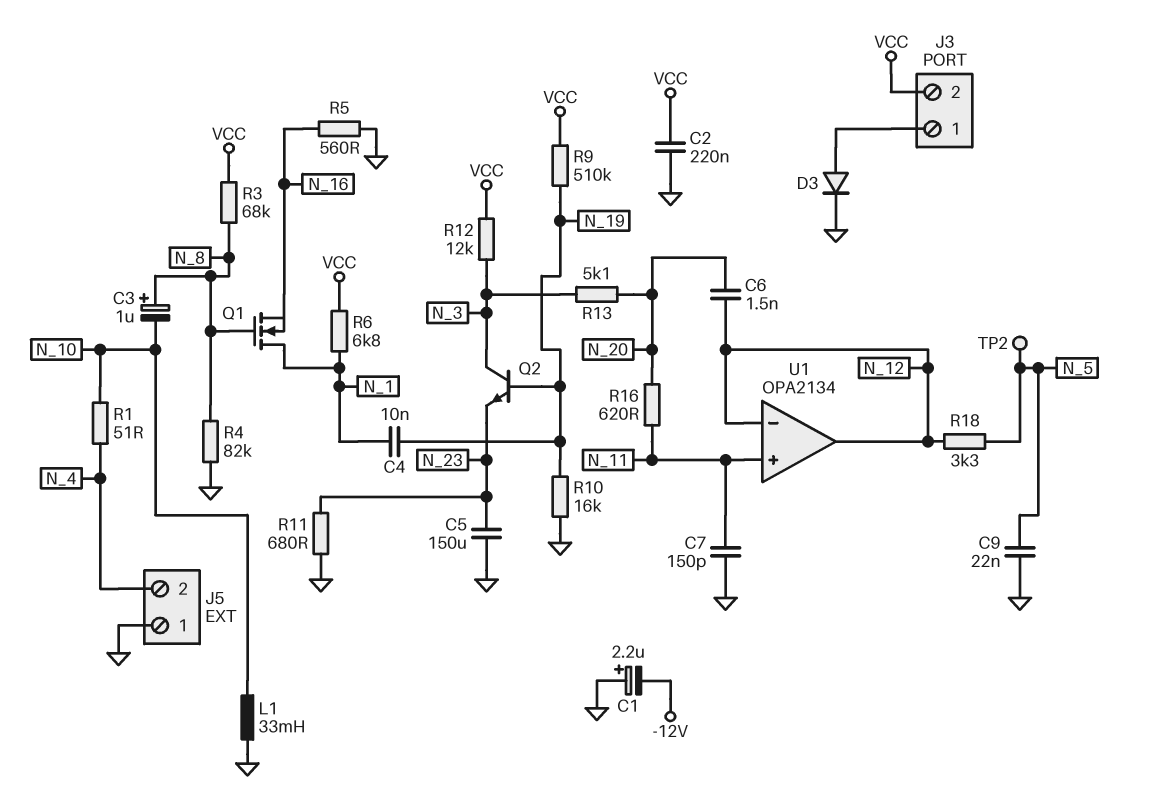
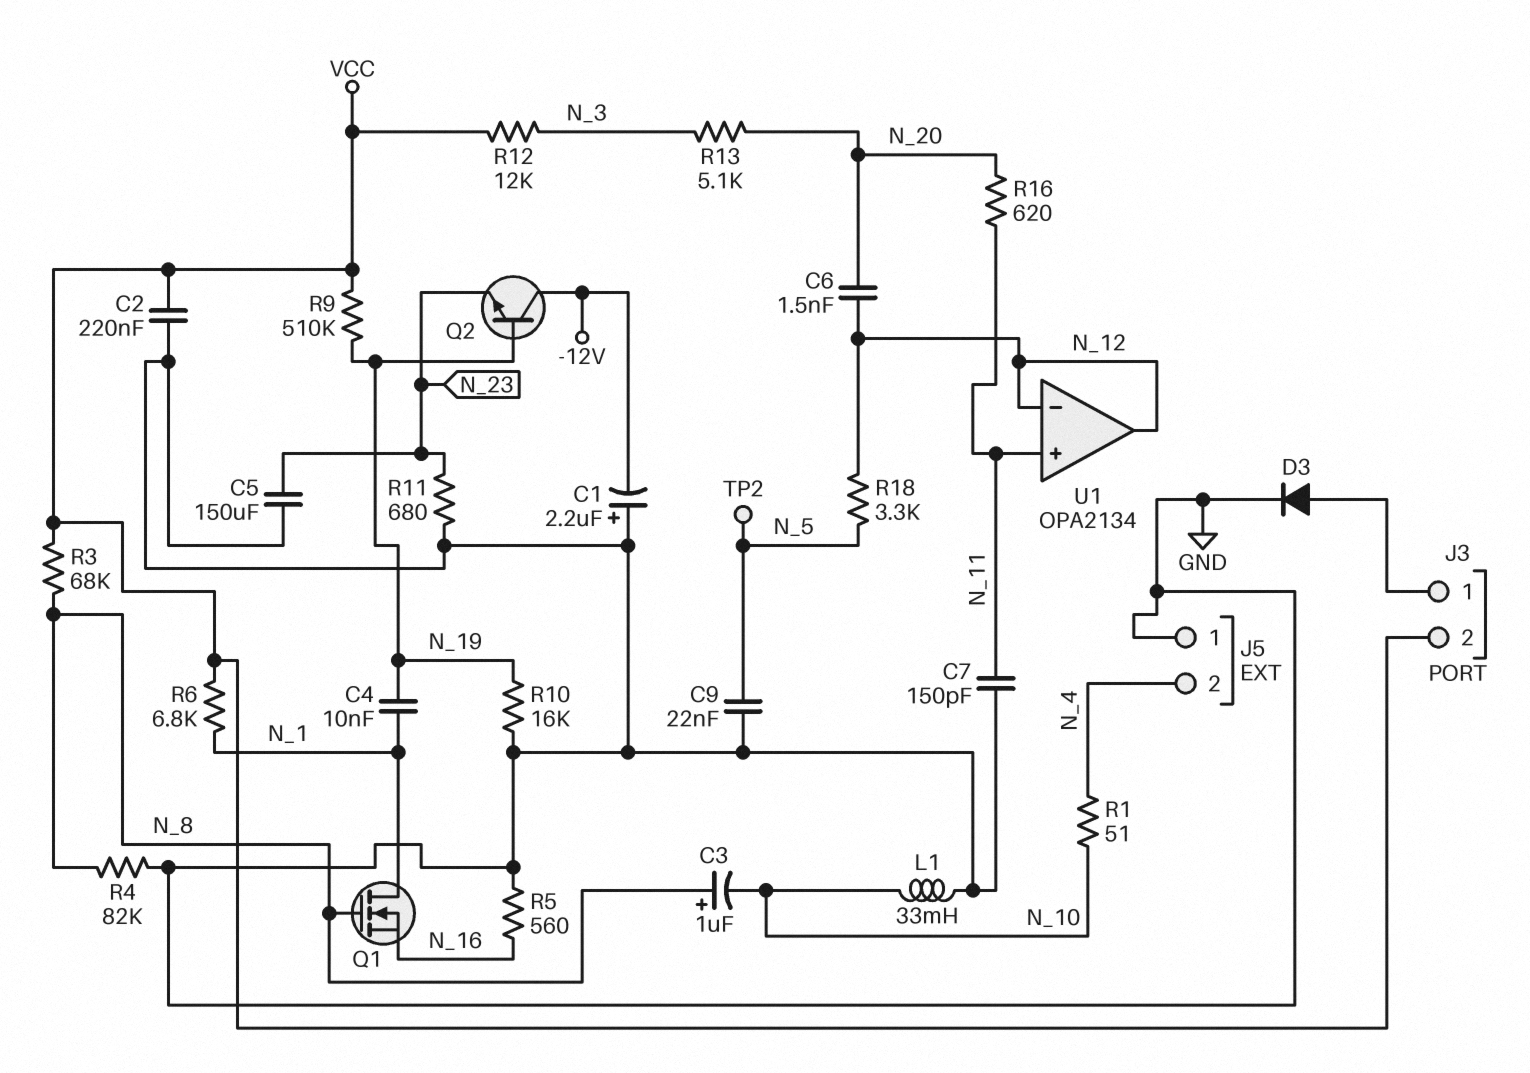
Q2: NPN (B N_19, C N_3, E N_23) -> NPN (B N_19, C -12V, E N_23)

